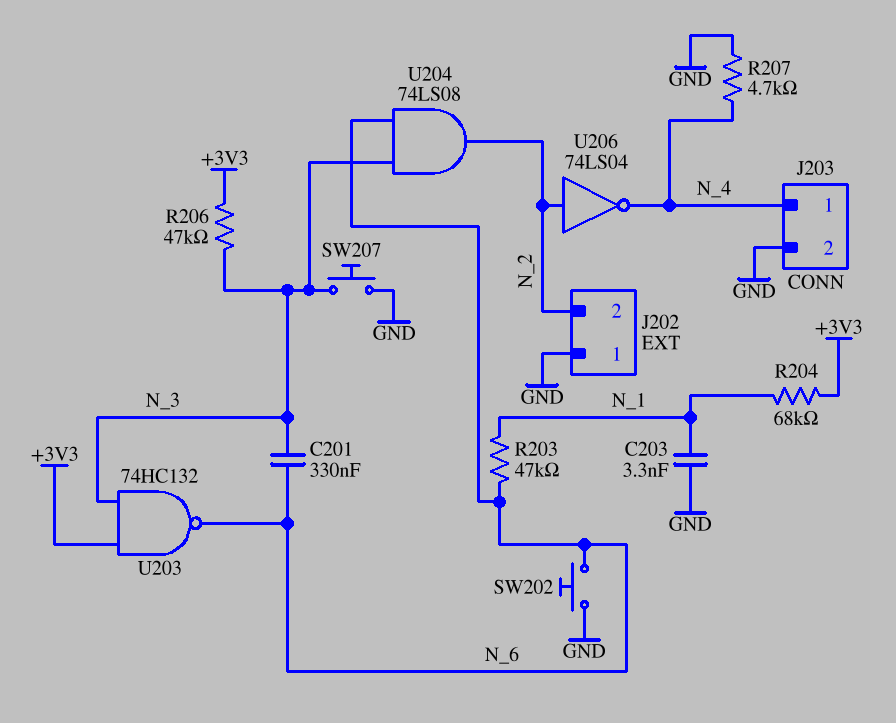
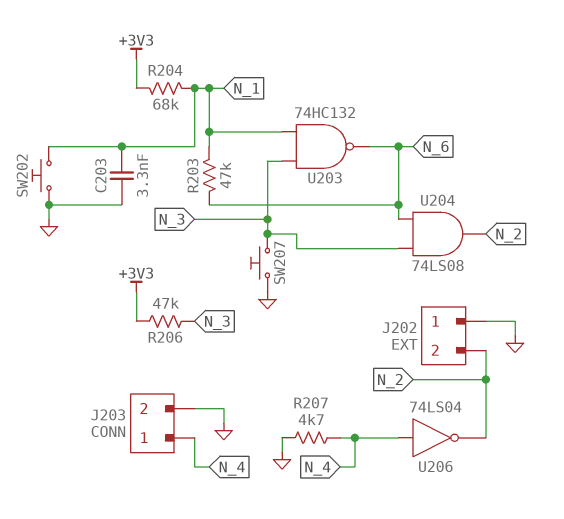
C201: 330nF (N_3, N_6) -> none
SW202: button (GND, N_6) -> button (GND, N_1)
U203: NAND 74HC132 (in +3V3, in N_3, out N_6) -> NAND 74HC132 (in N_1, in N_3, out N_6)
U206: NOT 74LS04 (in N_2, out N_4) -> NOT 74LS04 (in N_4, out N_2)

